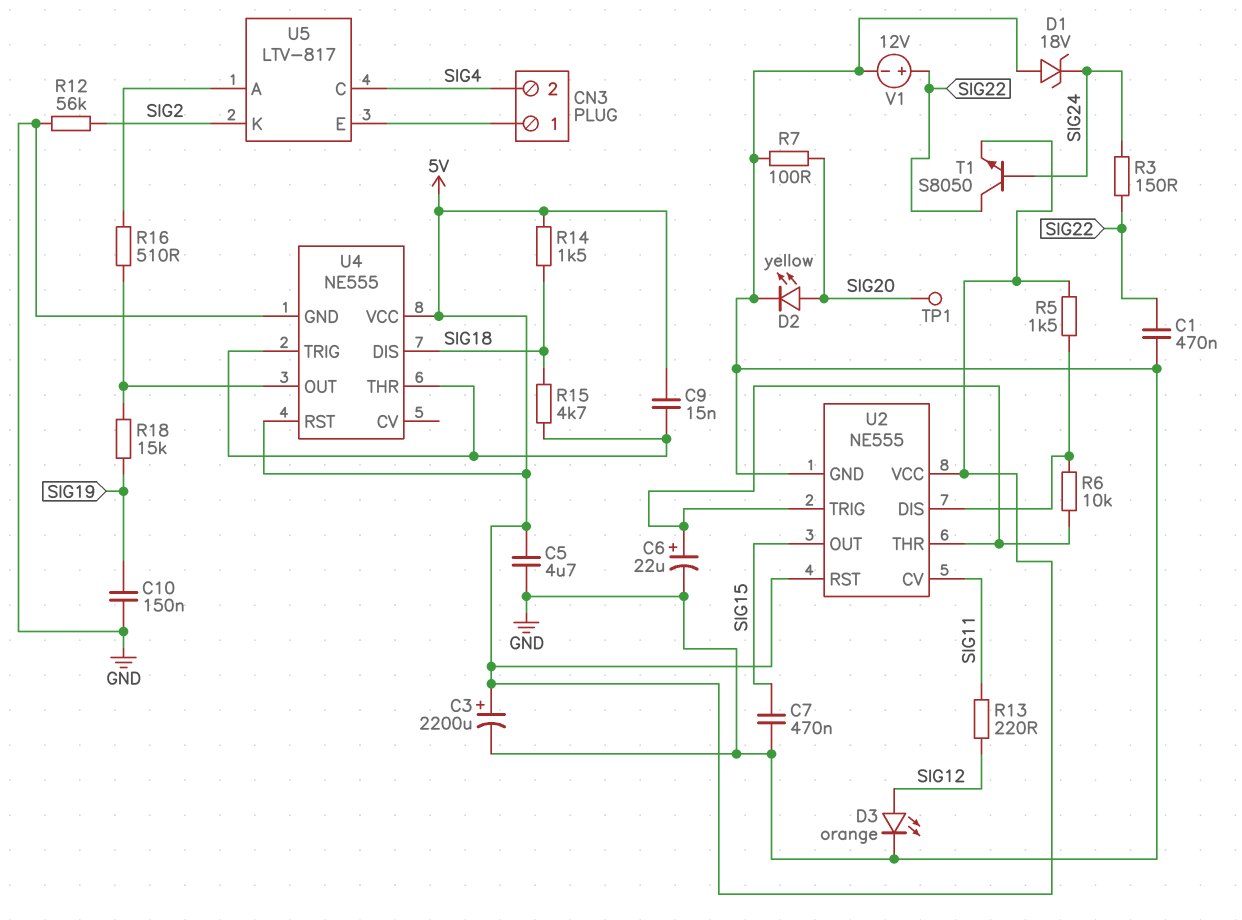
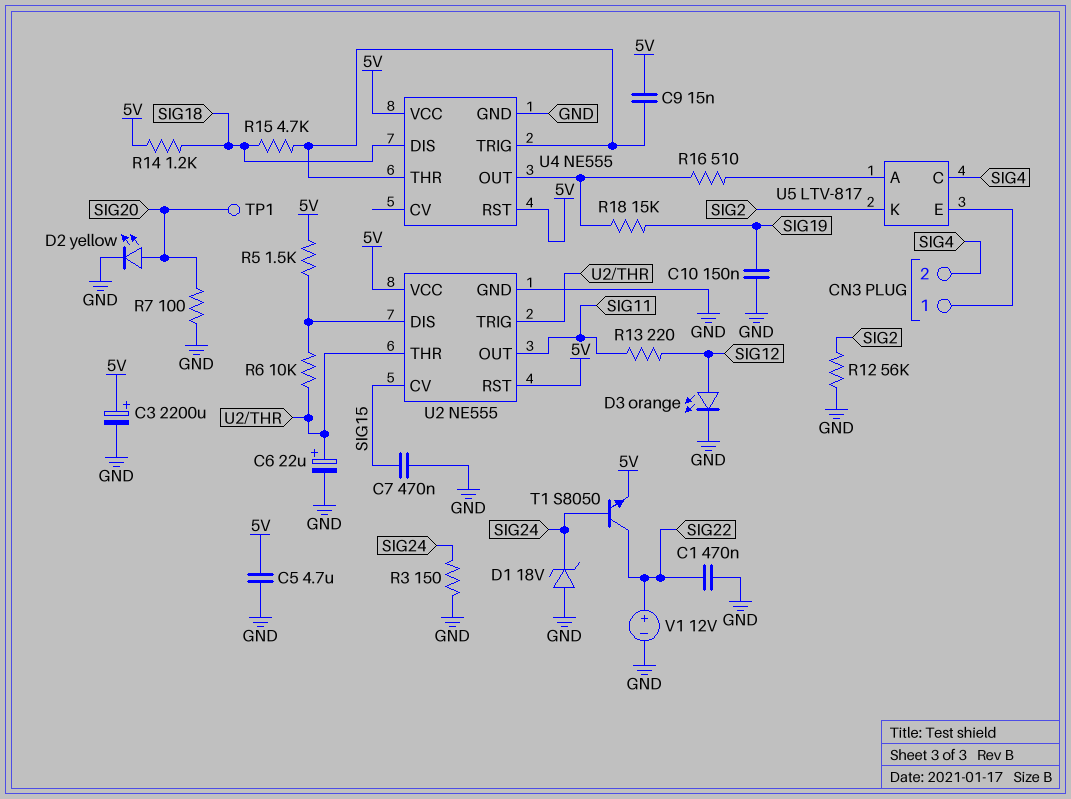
R3: 150 (SIG22, SIG24) -> 150 (GND, SIG24)
R14: 1.5k (5V, SIG18) -> 1.2k (5V, SIG18)
U2 pin CV: SIG11 -> SIG15
U2 pin OUT: SIG15 -> SIG11

